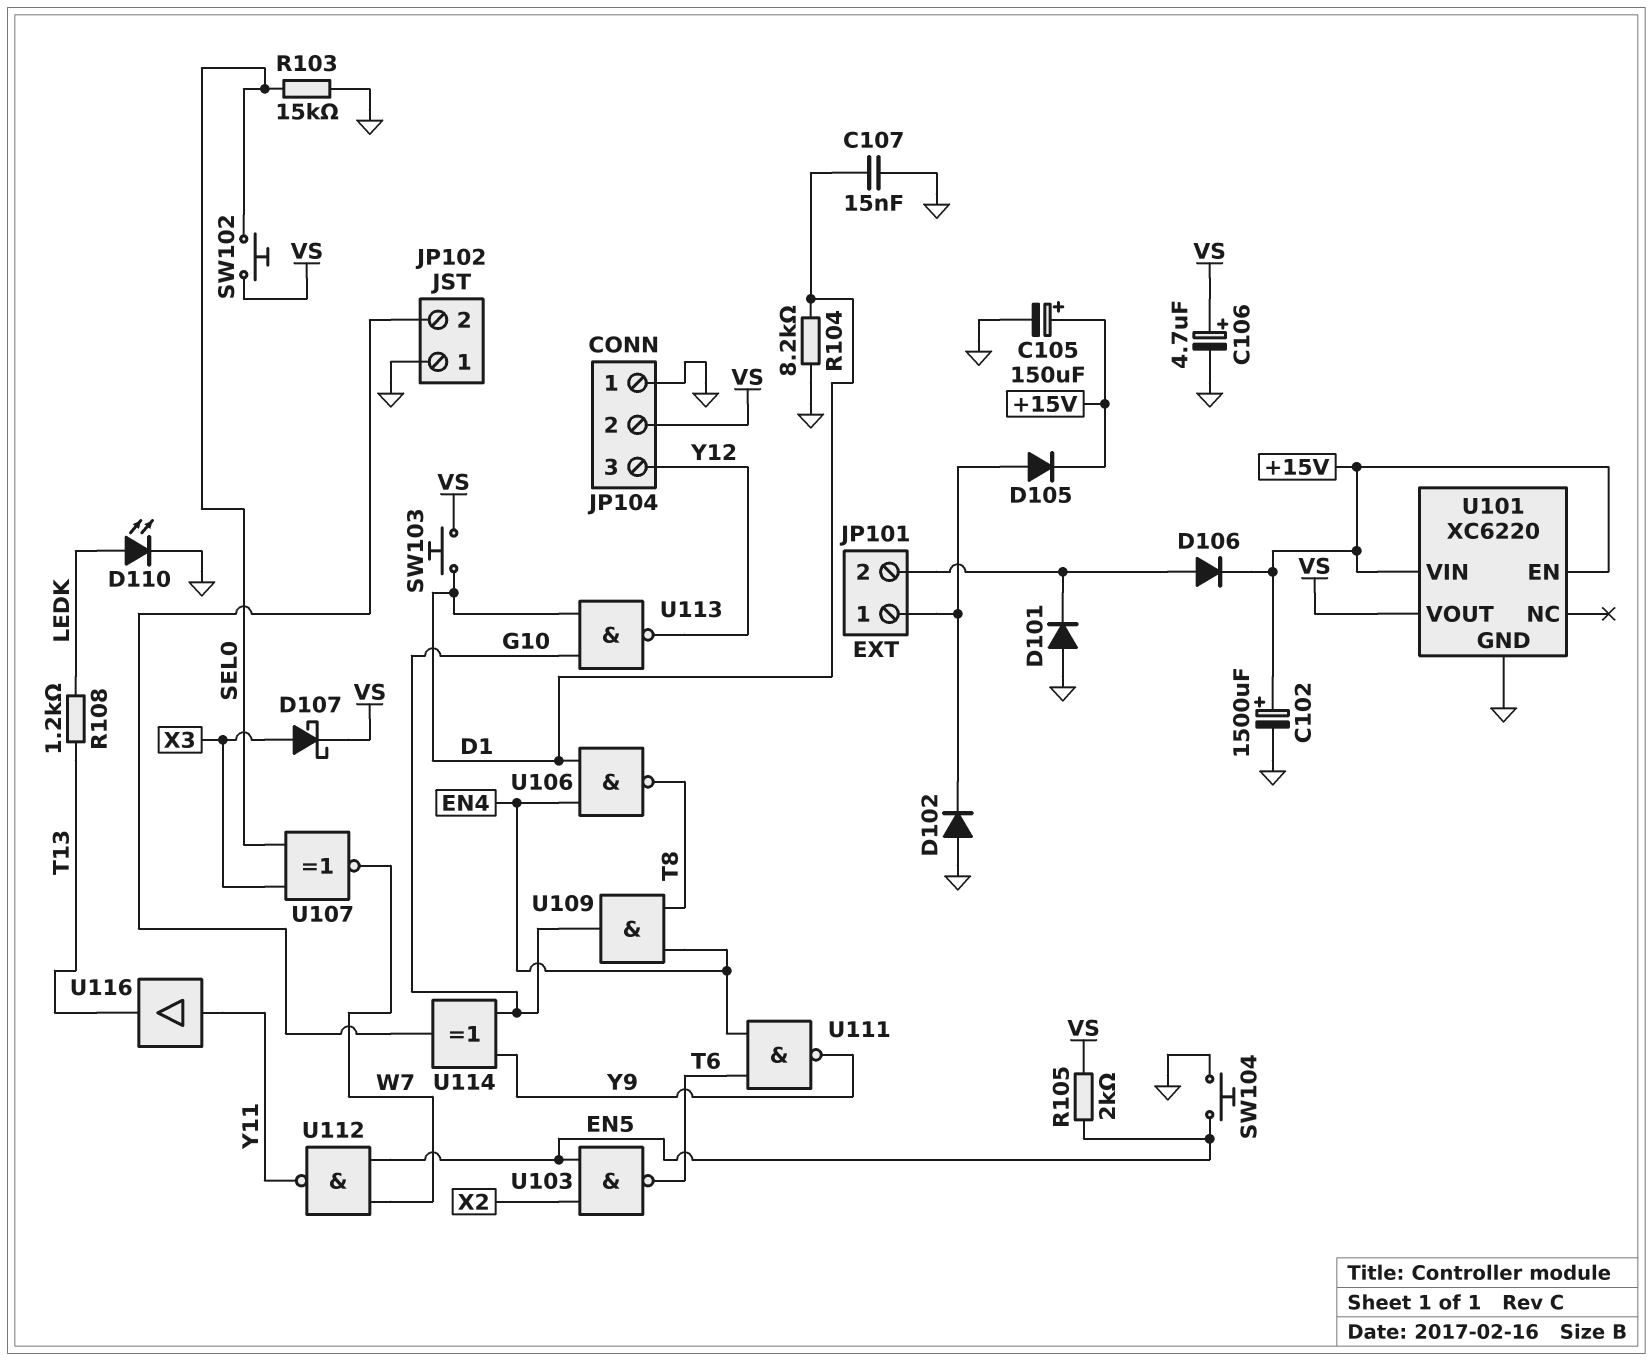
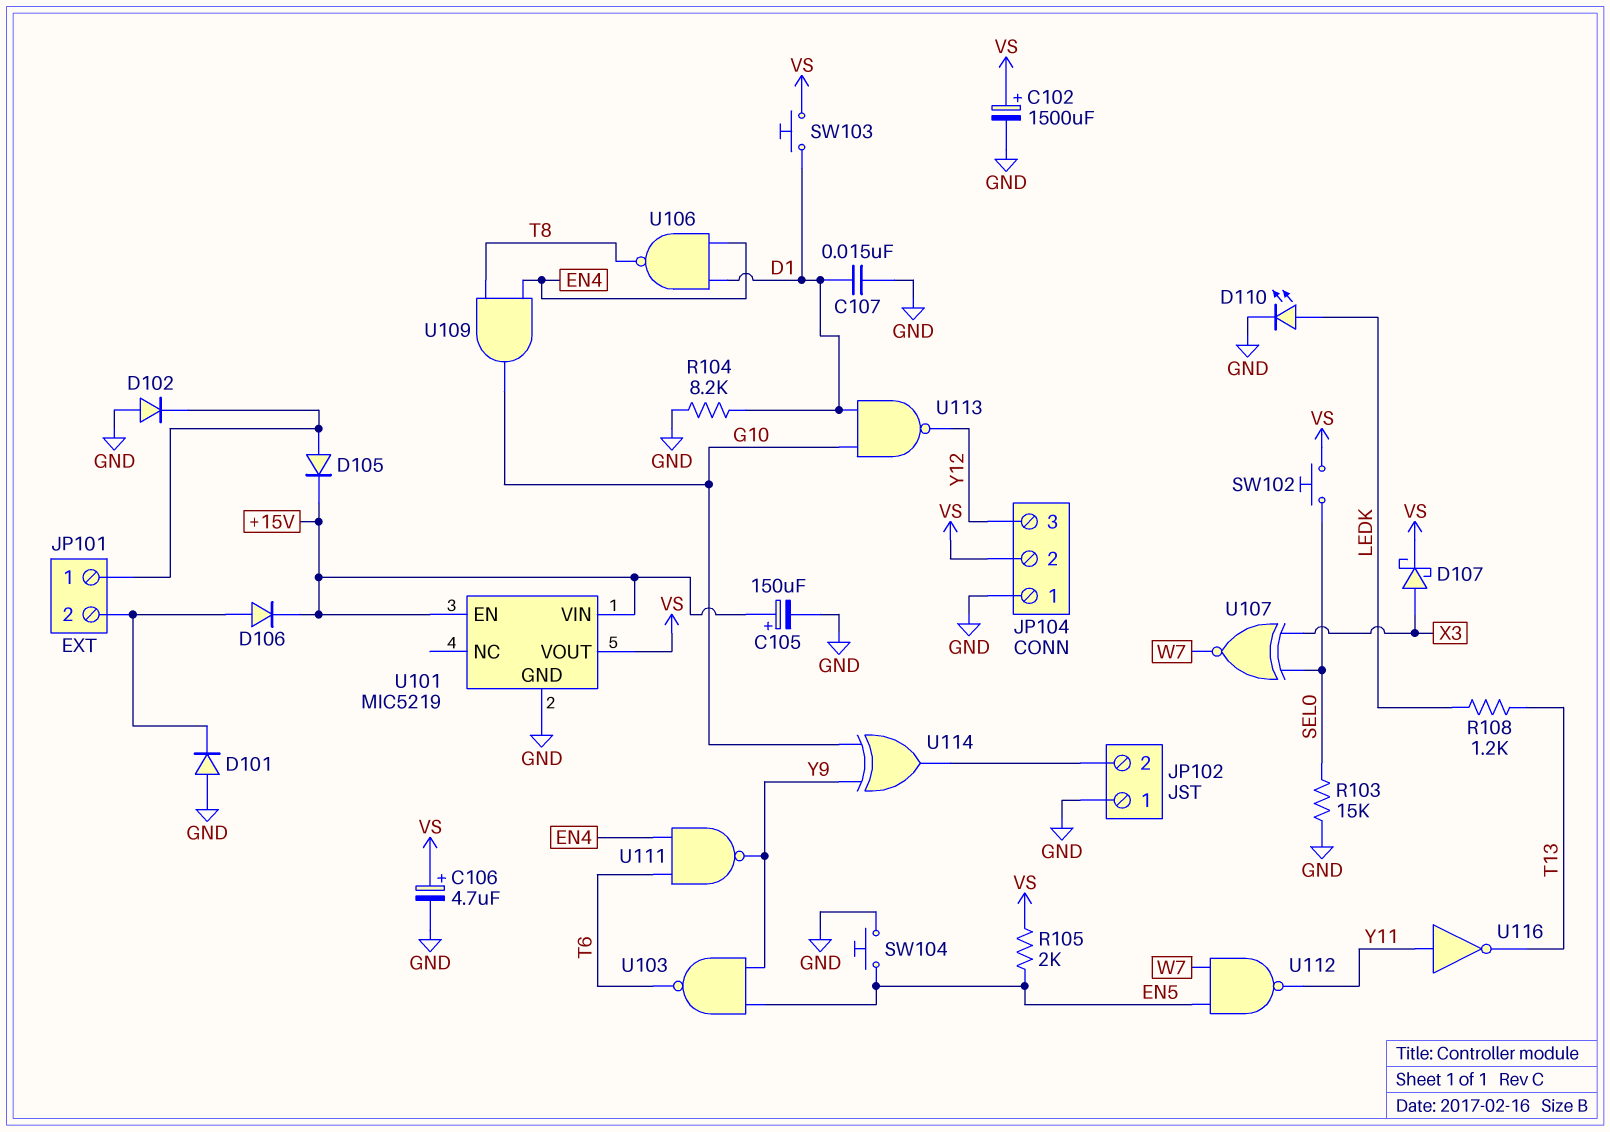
C102: 1500uF (plus +15V, minus GND) -> 1500uF (plus VS, minus GND)
U101: XC6220 -> MIC5219
U103: NAND (in EN5, in X2, out T6) -> NAND (in EN5, in Y9, out T6)
U116: buffer (in Y11, out T13) -> NOT (in Y11, out T13)

